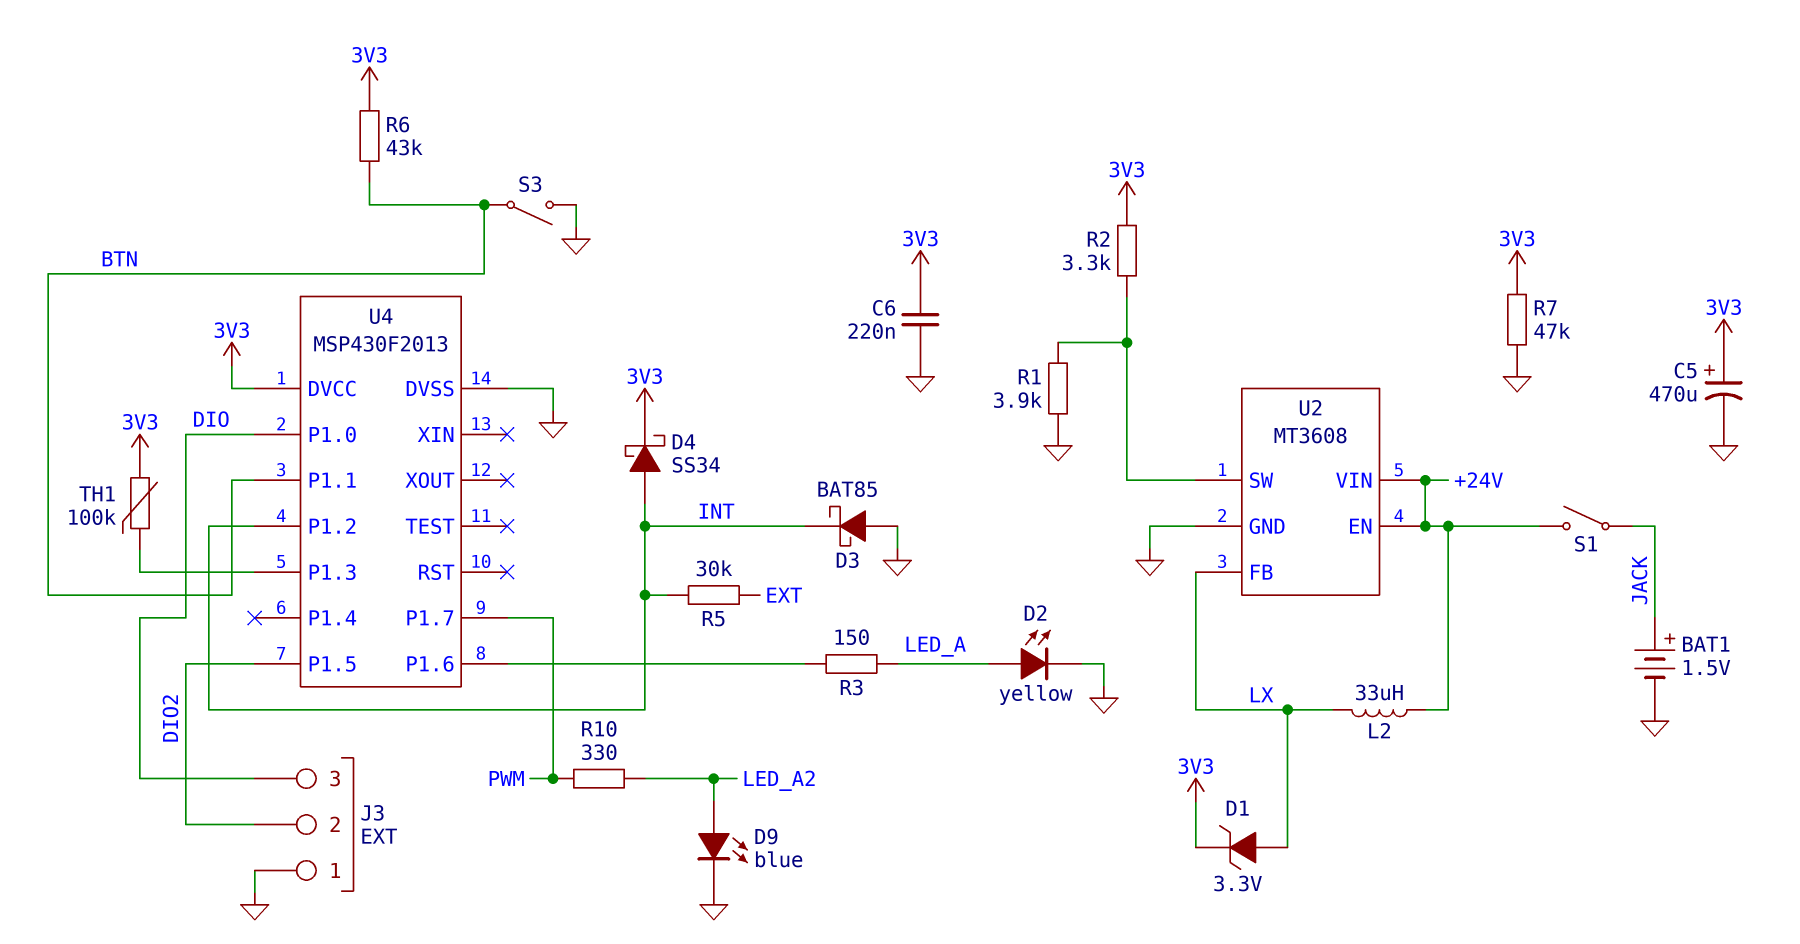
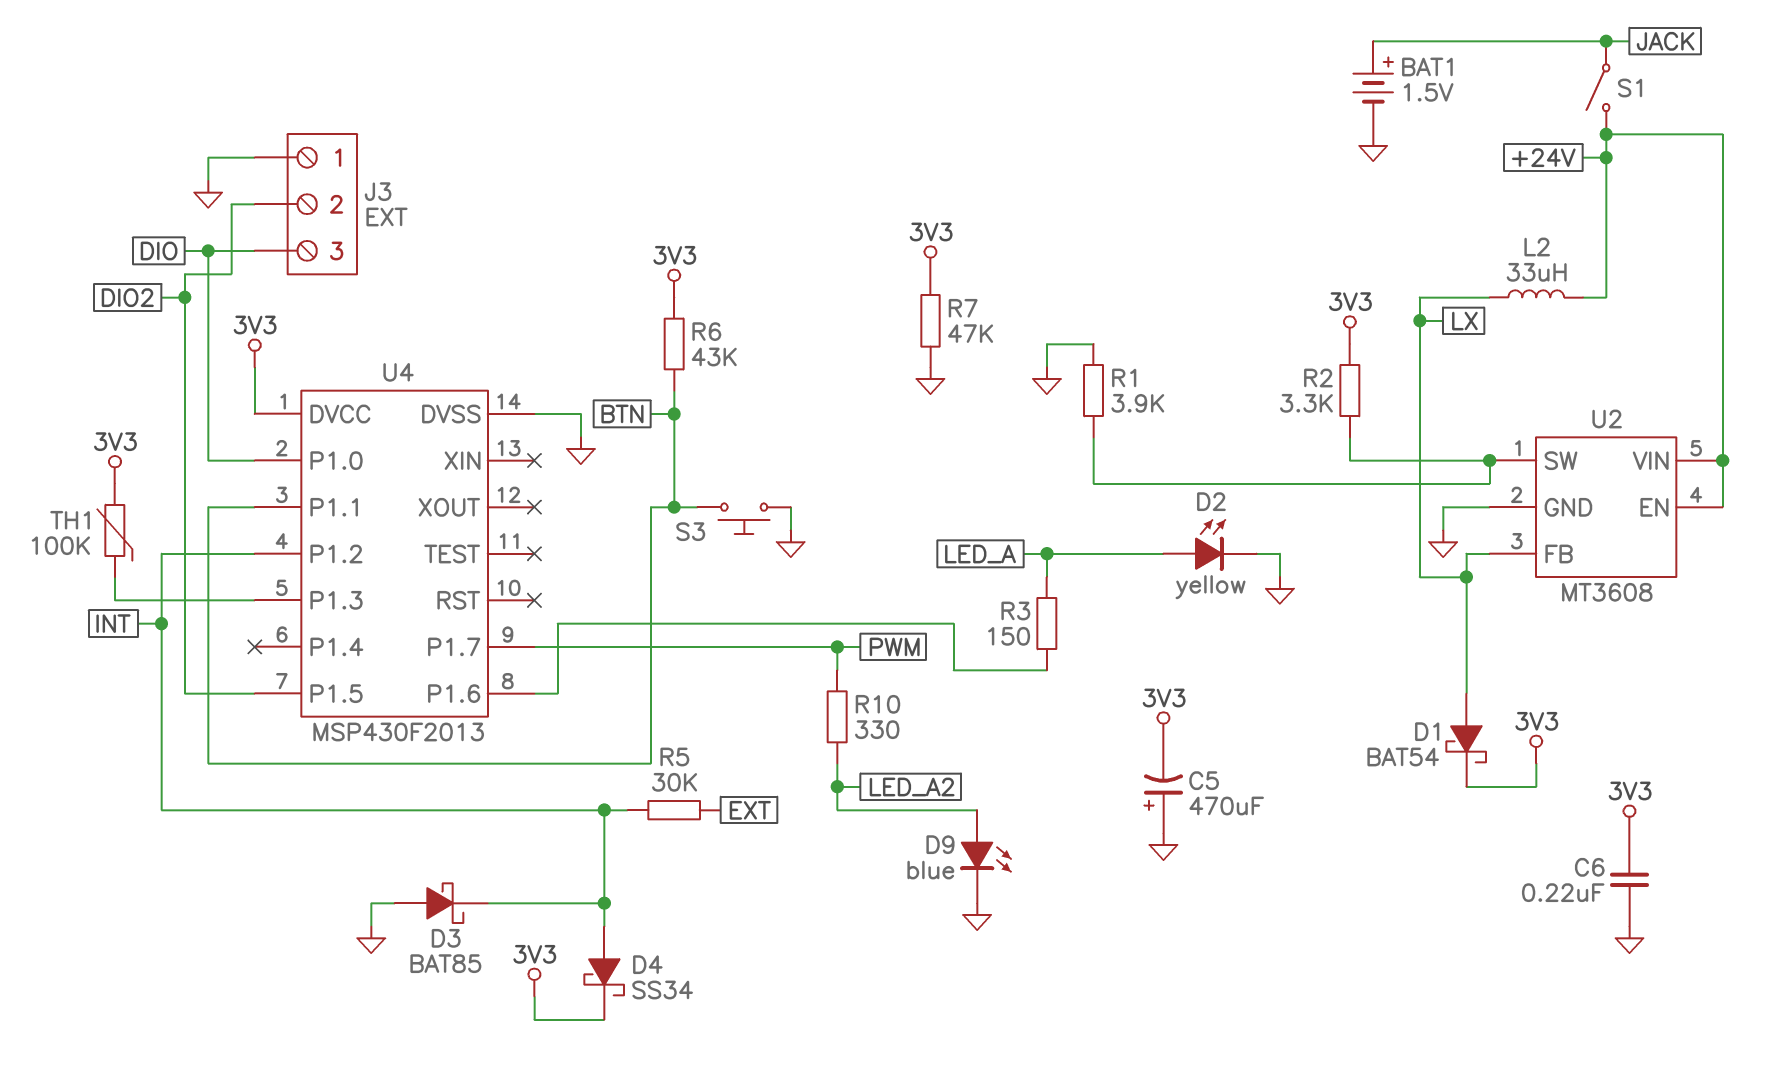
C5: 470uF (plus 3V3, minus GND) -> 470uF (plus GND, minus 3V3)
D1: zener 3.3V (A LX, K 3V3) -> schottky BAT54 (A LX, K 3V3)
S3: switch (BTN, GND) -> button (BTN, GND)

